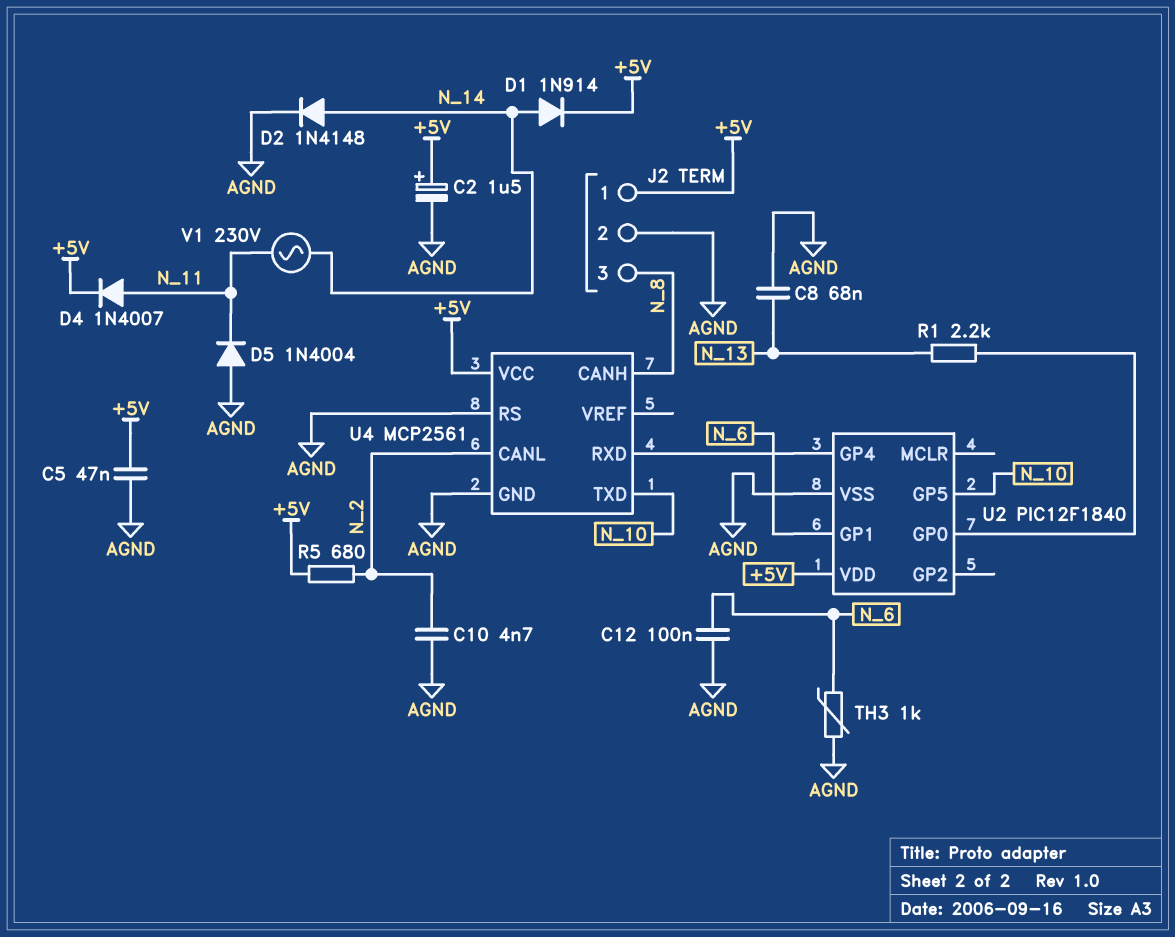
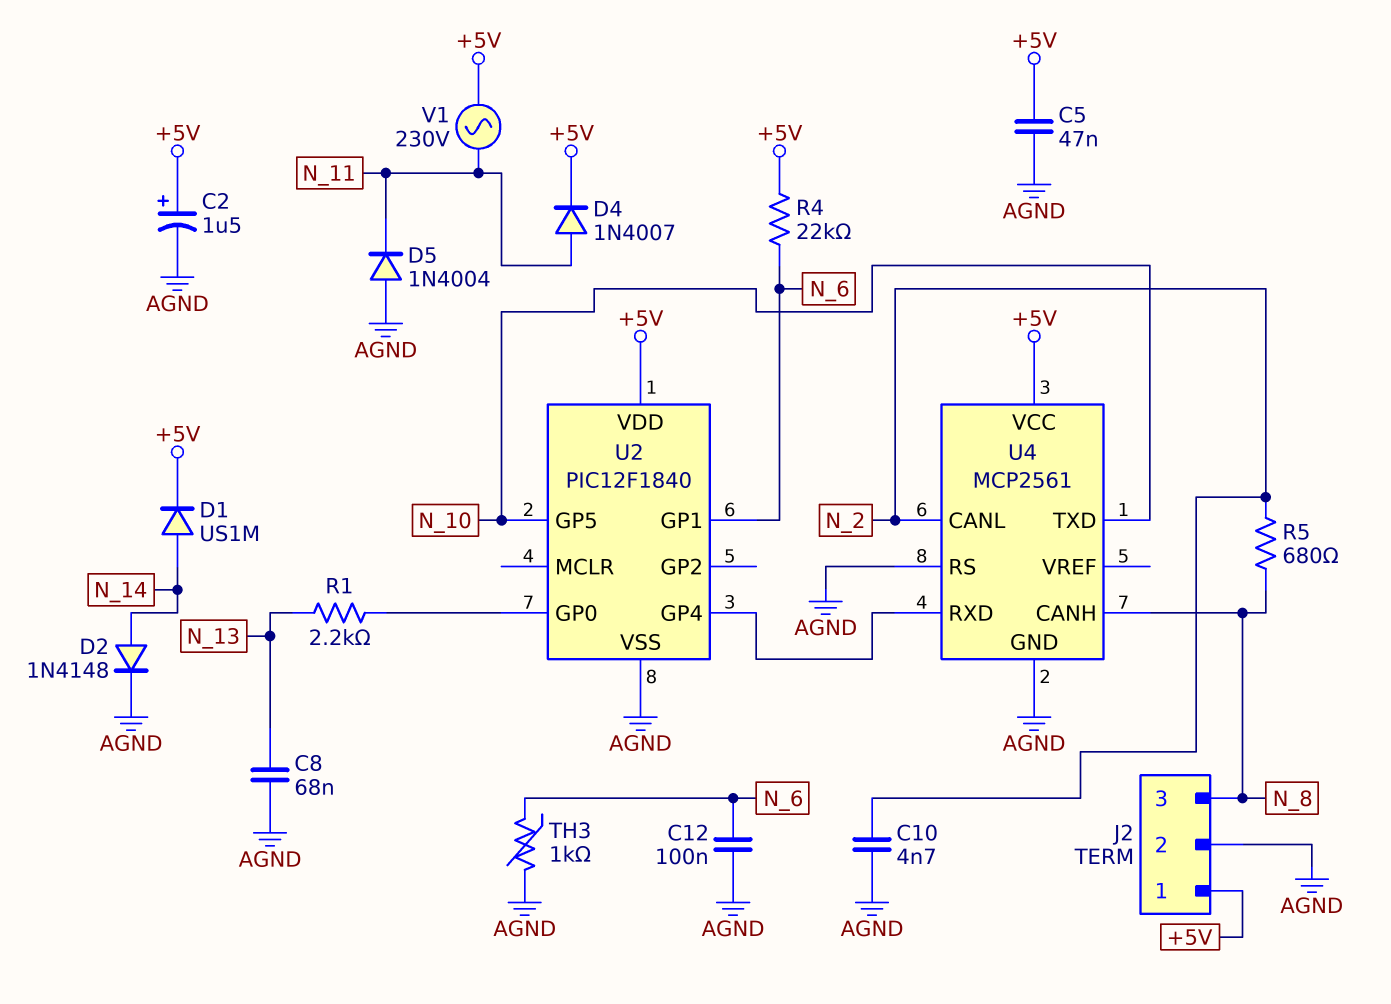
D1: diode 1N914 (A N_14, K +5V) -> diode US1M (A N_14, K +5V)
R4: none -> 22k (+5V, N_6)
R5: 680 (+5V, N_2) -> 680 (N_2, N_8)
V1: AC 230V (N_11, N_14) -> AC 230V (+5V, N_11)

